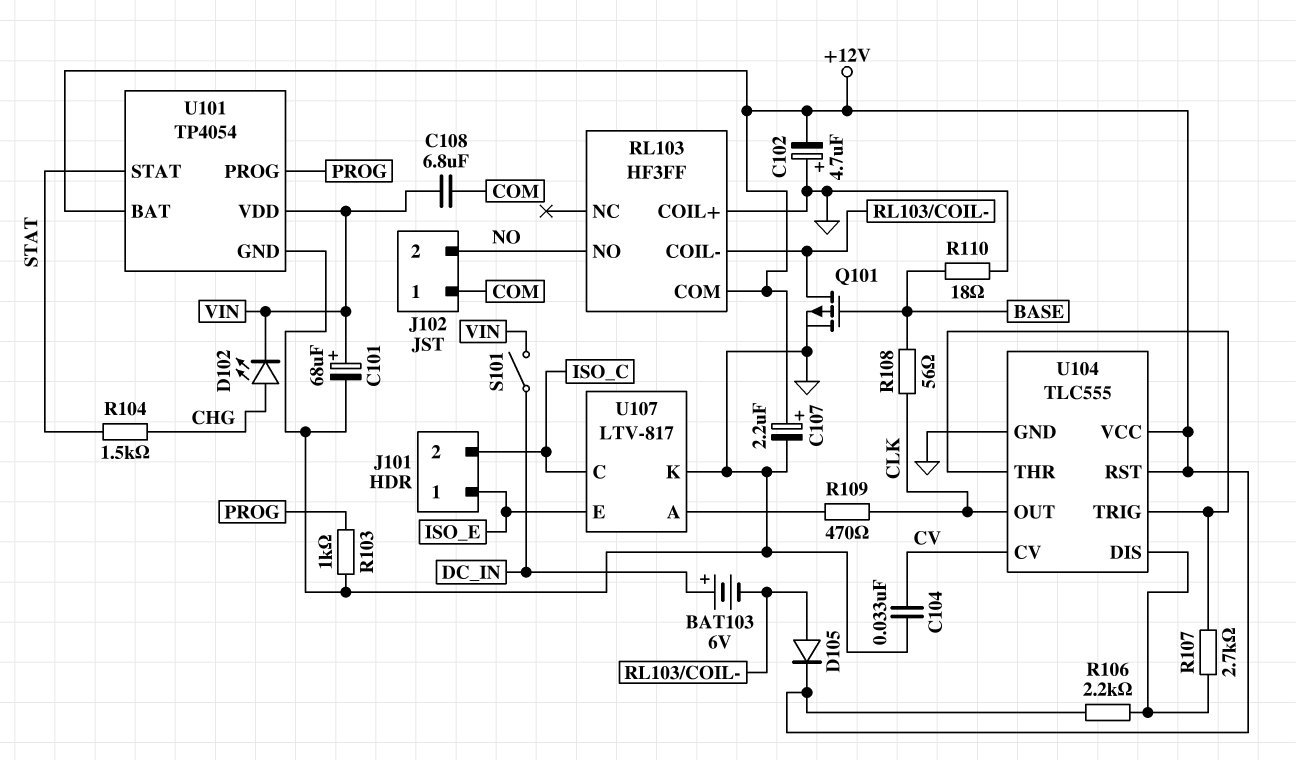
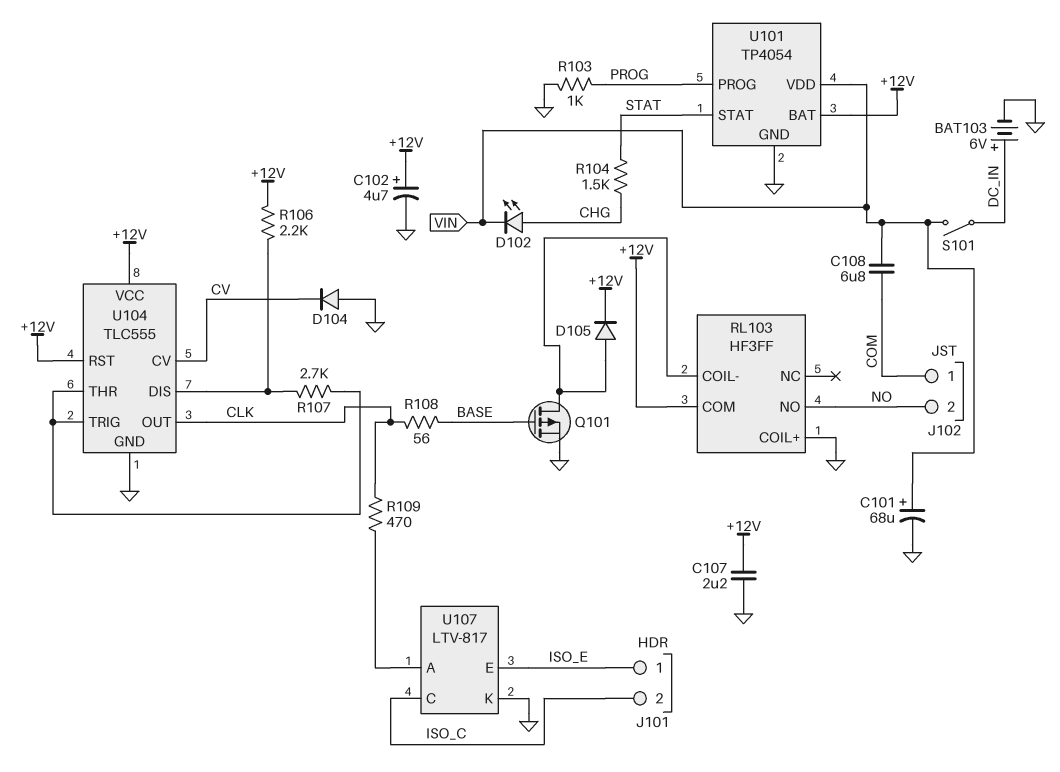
BAT103: 6V (plus DC_IN, minus RL103/COIL-) -> 6V (plus DC_IN, minus GND)
C102: 4.7uF (plus GND, minus +12V) -> 4.7uF (plus +12V, minus GND)
C104: 33nF (CV, GND) -> none
C107: 2.2uF (plus +12V, minus GND) -> 2.2uF (+12V, GND)
D104: none -> diode (A GND, K CV)
R110: 18 (BASE, GND) -> none

